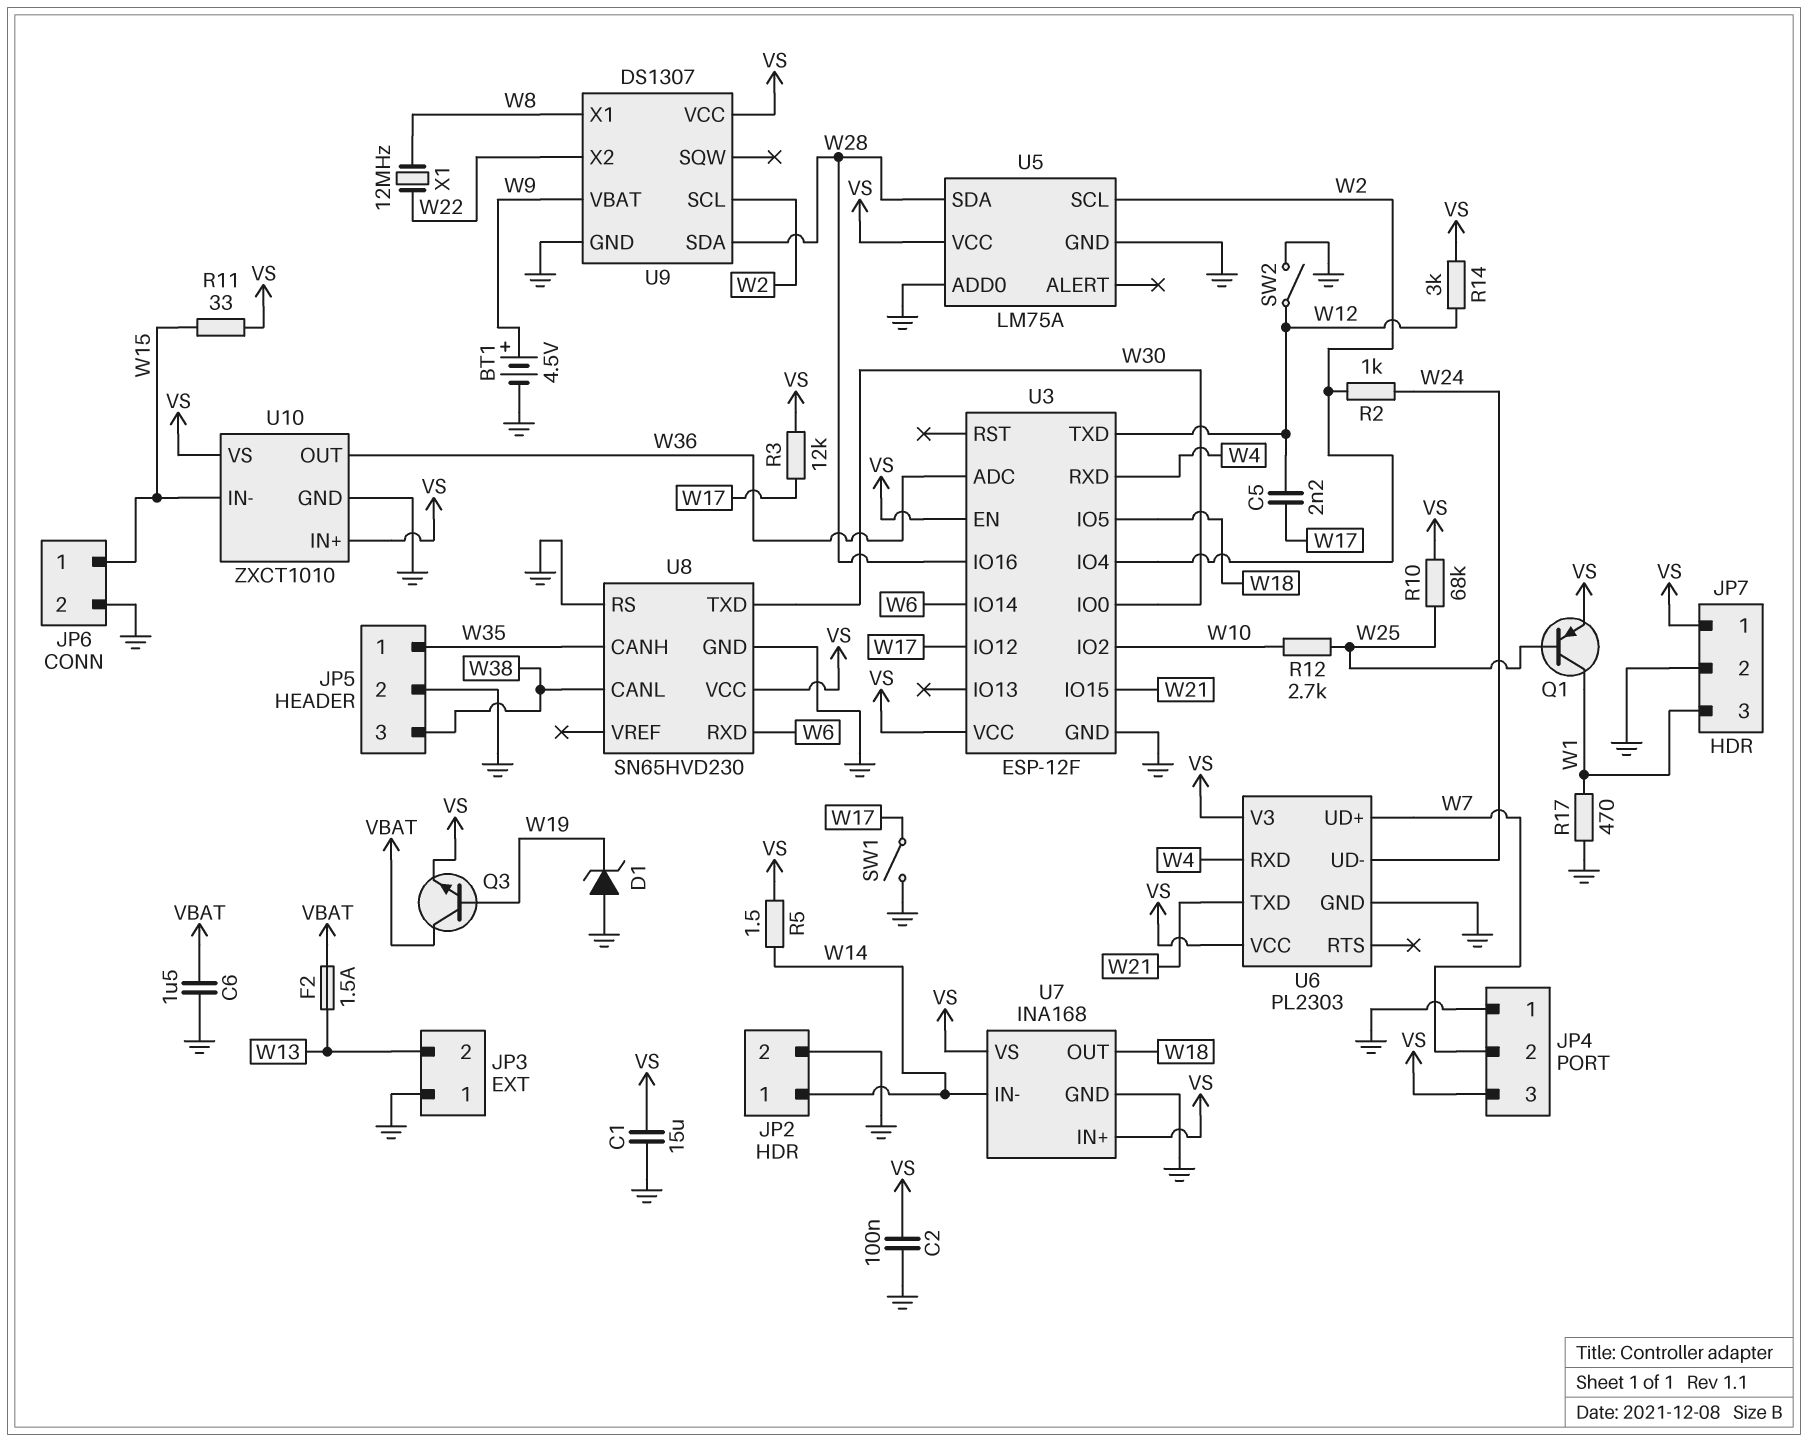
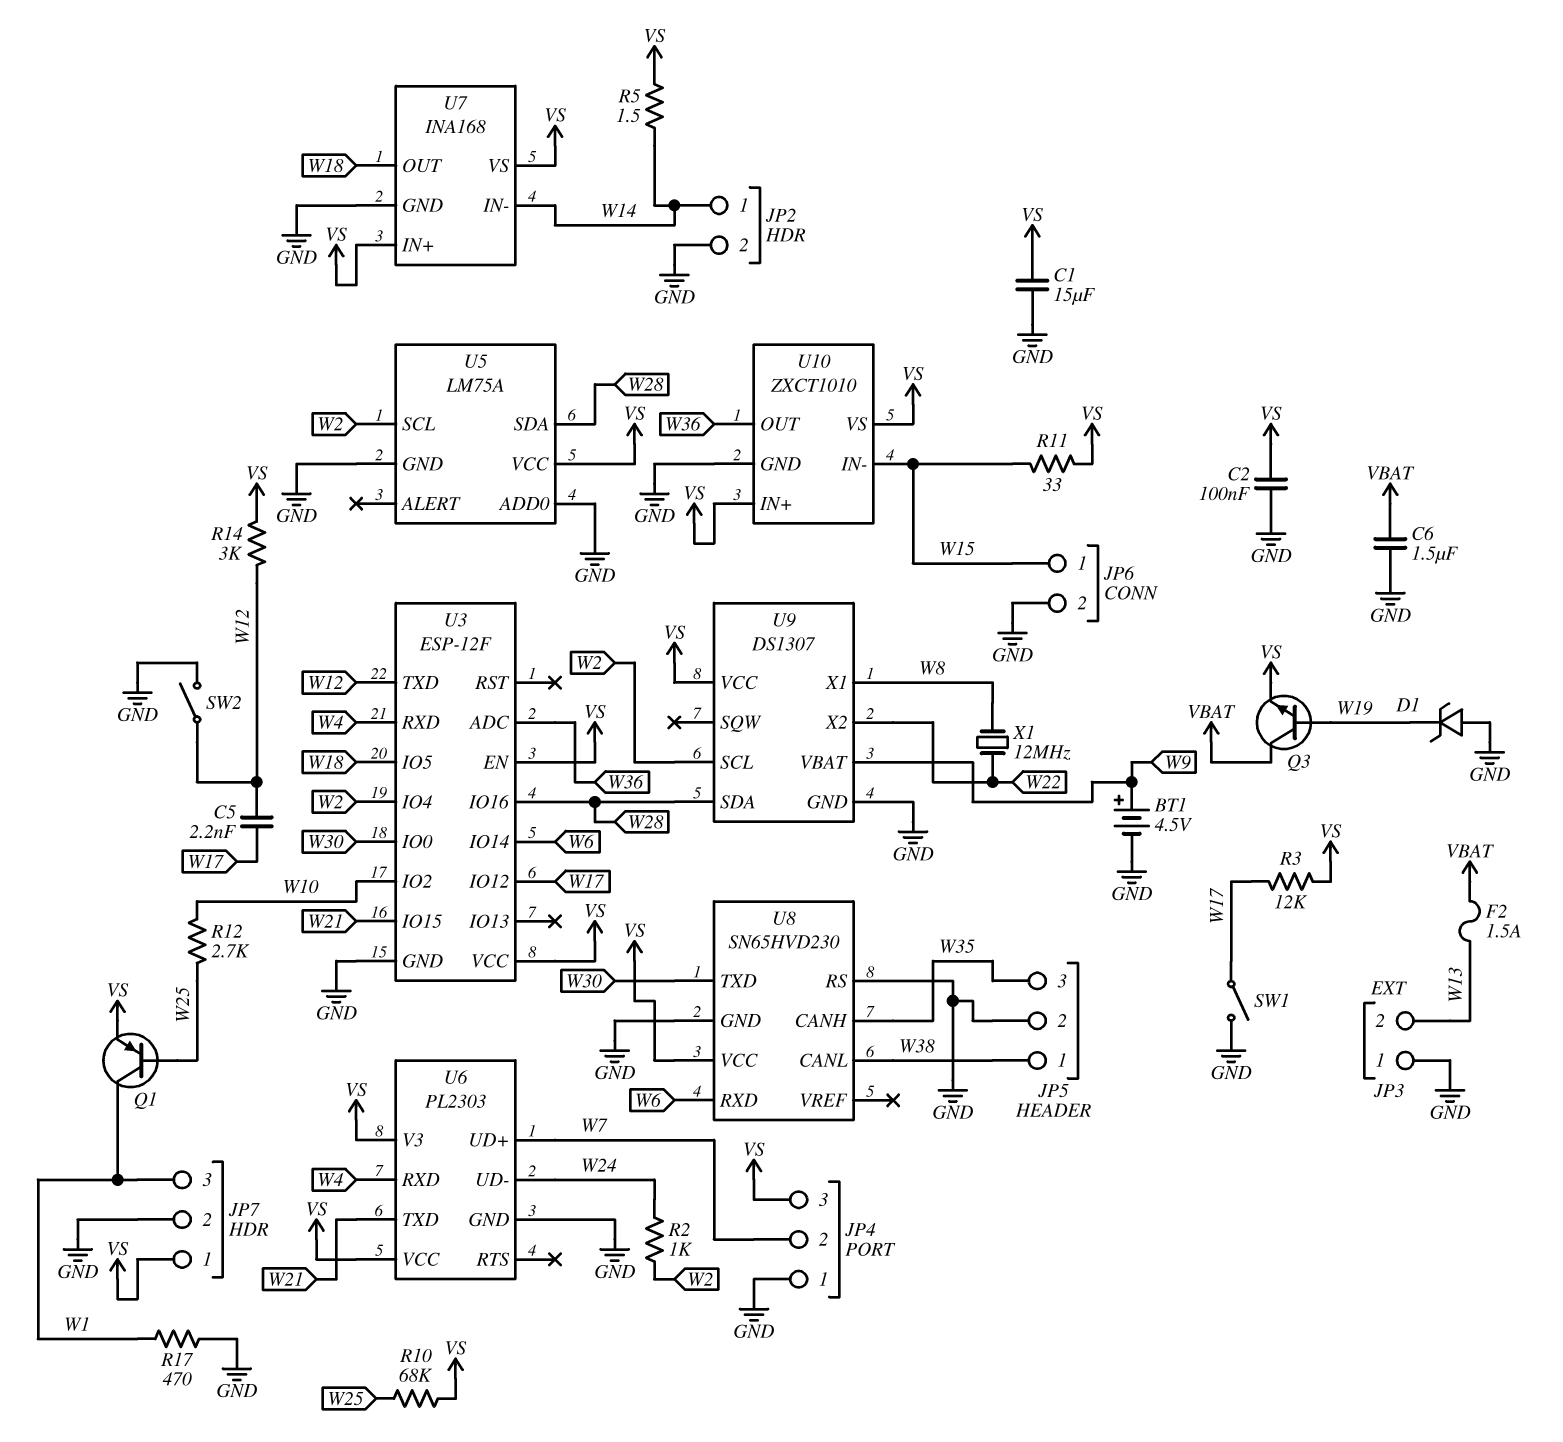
JP5 pin 1: W35 -> W38
JP5 pin 3: W38 -> W35

